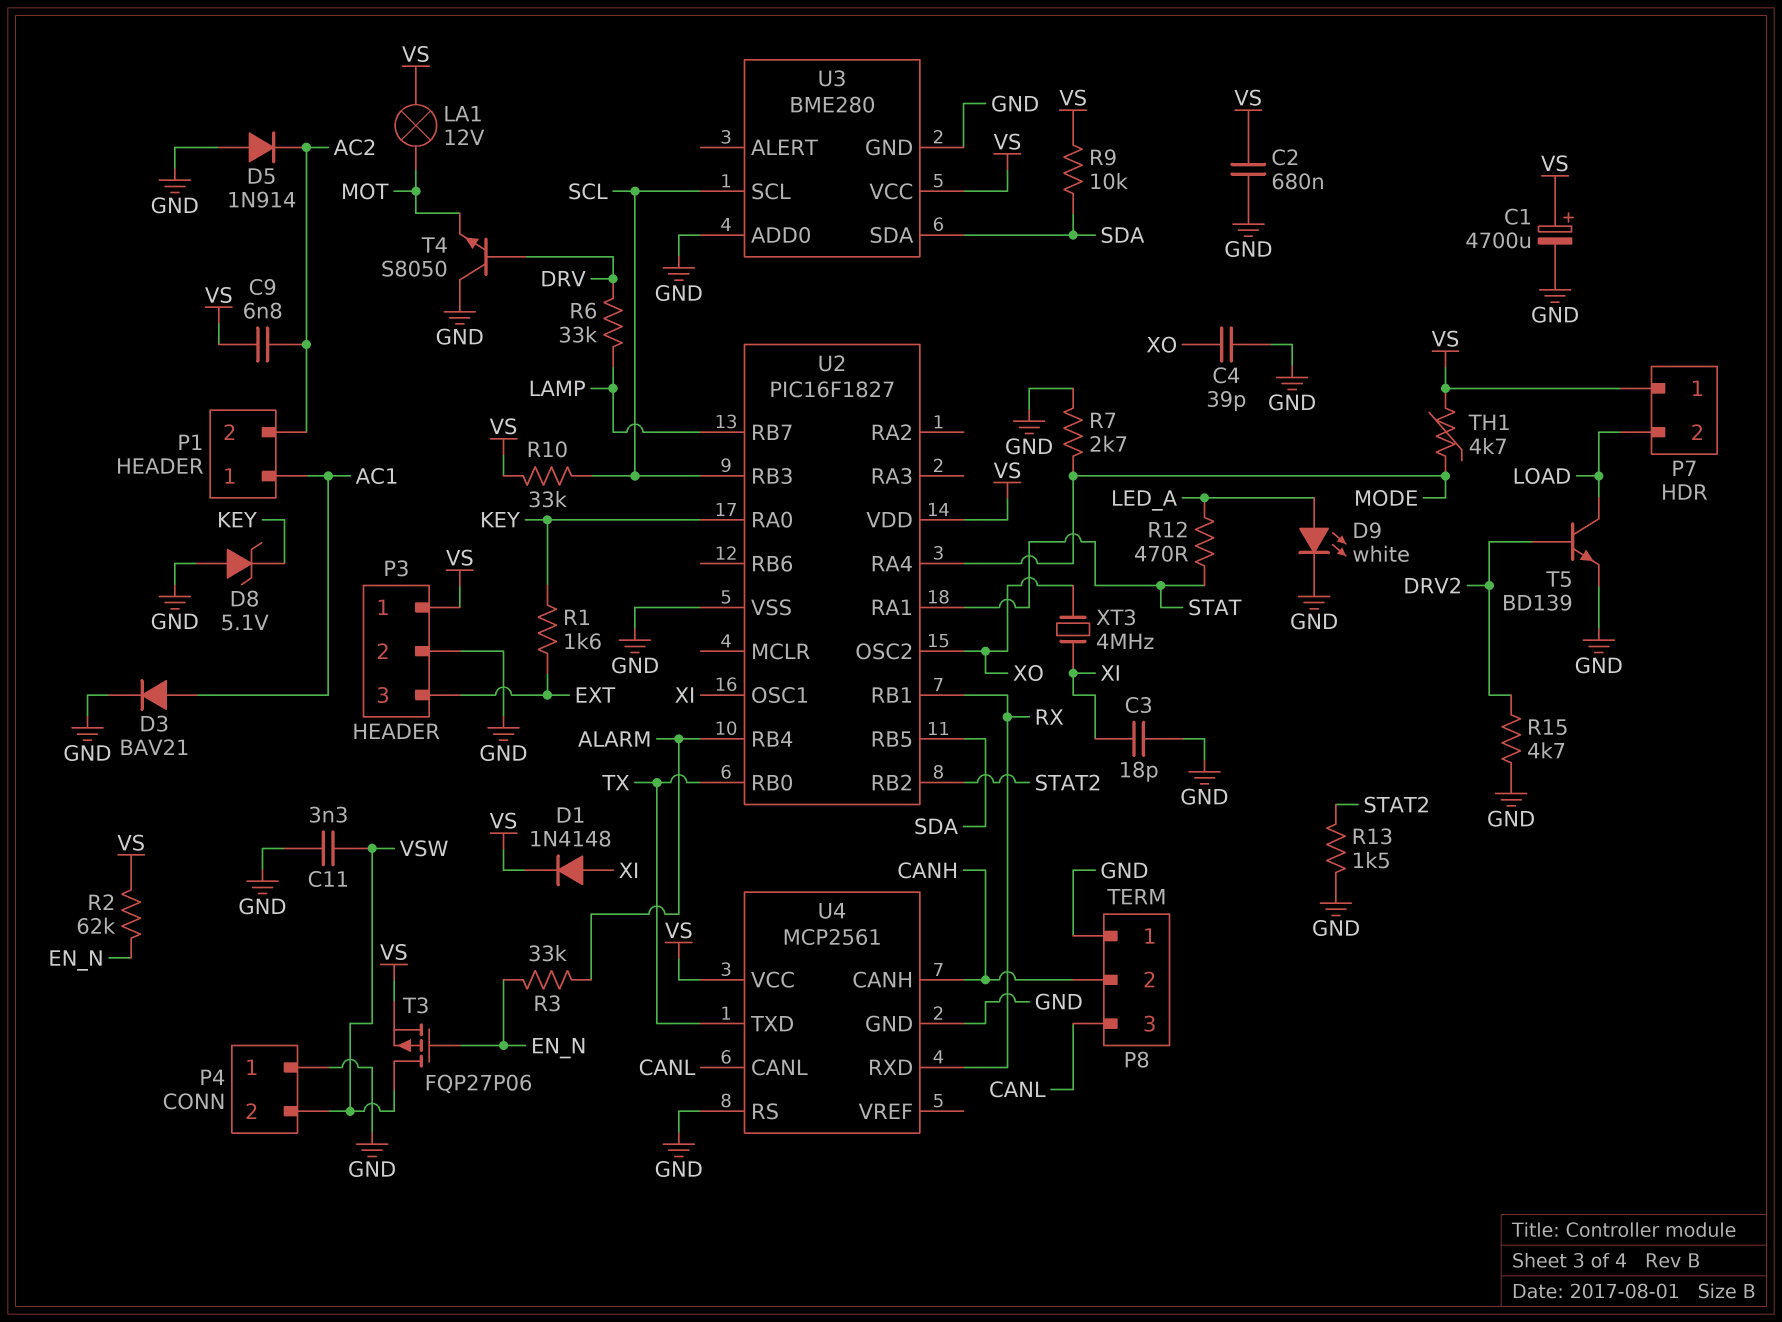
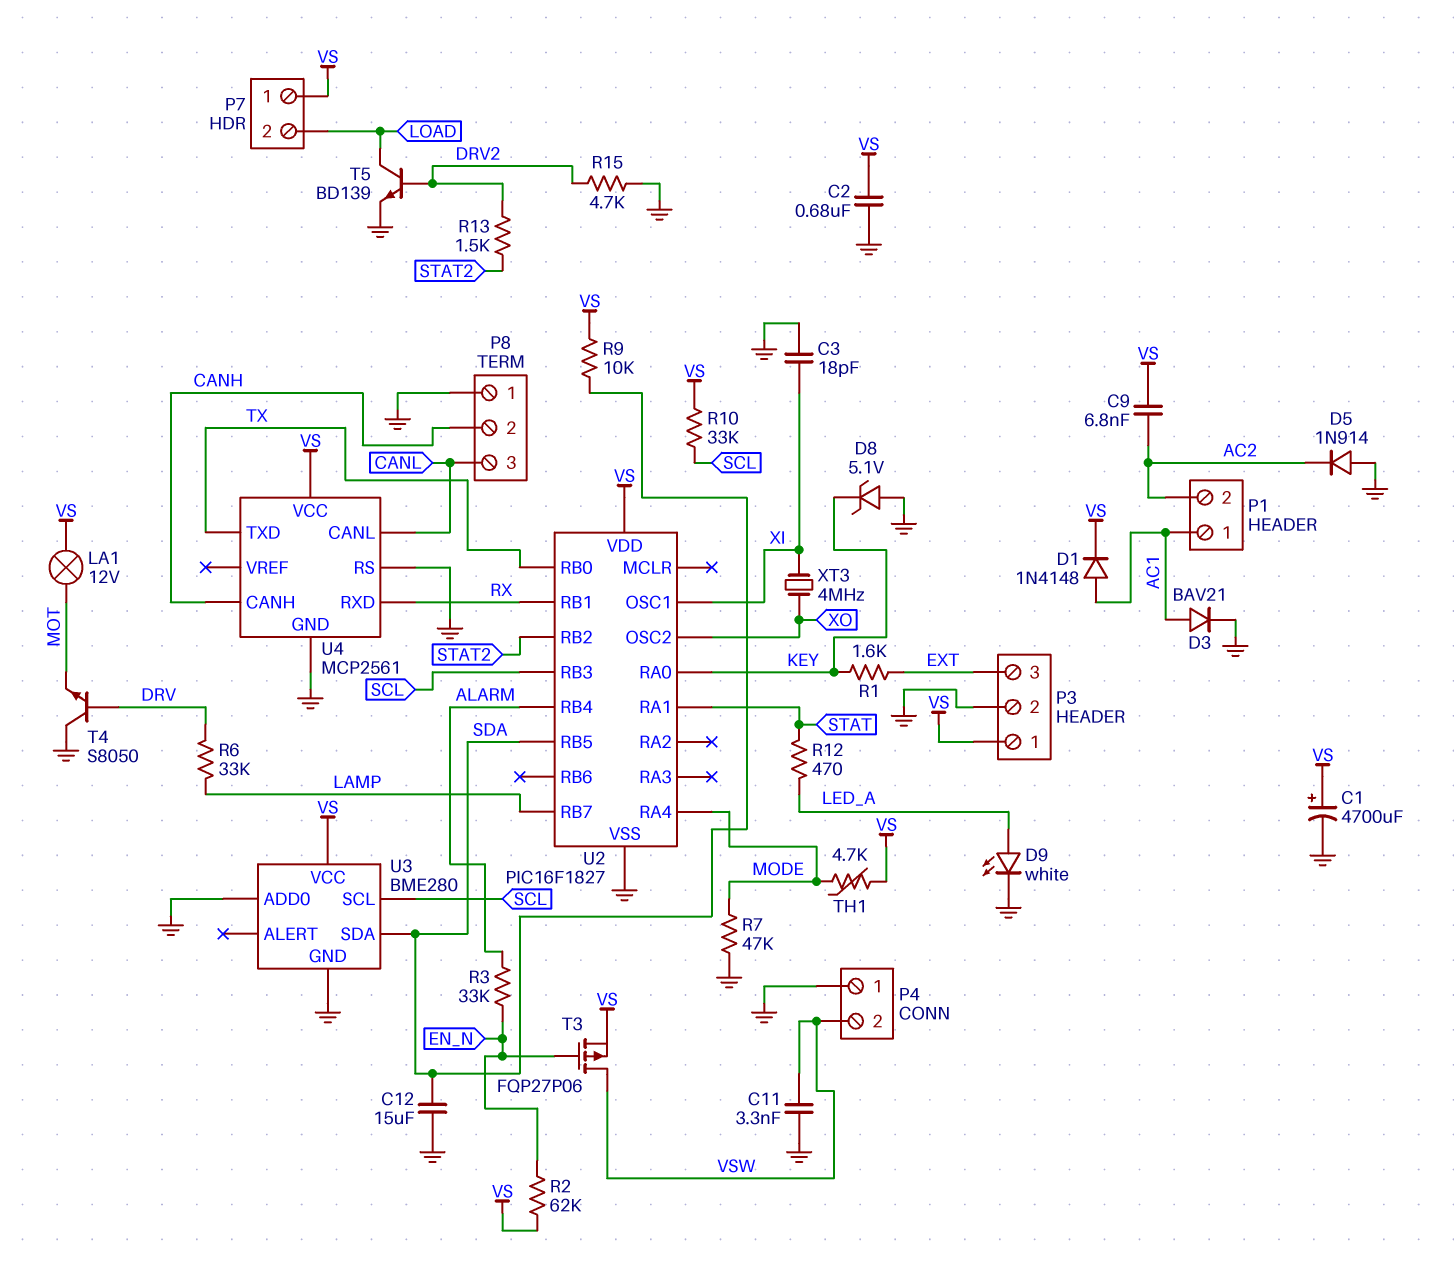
C4: 39pF (GND, XO) -> none
C12: none -> 15uF (GND, SDA)
D1: diode 1N4148 (A XI, K VS) -> diode 1N4148 (A AC1, K VS)
R7: 2.7k (GND, MODE) -> 47k (GND, MODE)
R13: 1.5k (GND, STAT2) -> 1.5k (DRV2, STAT2)

